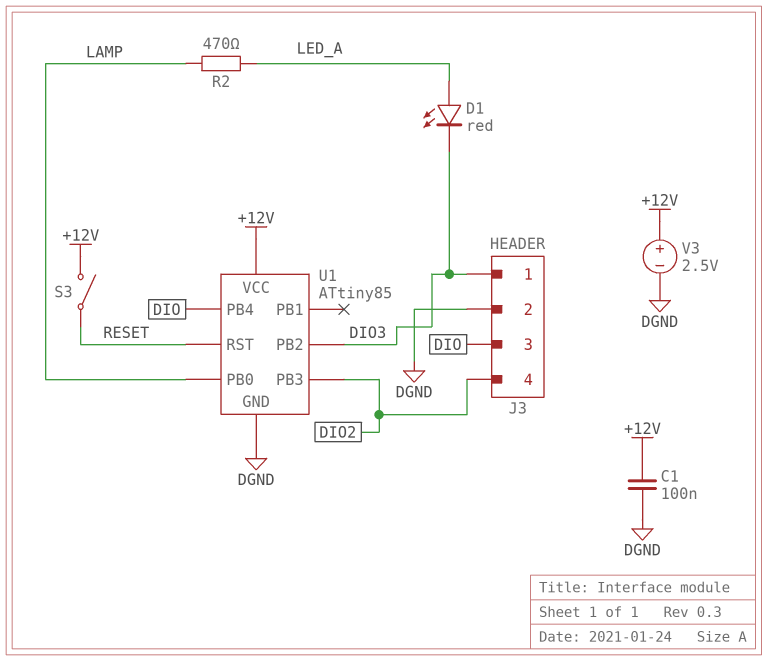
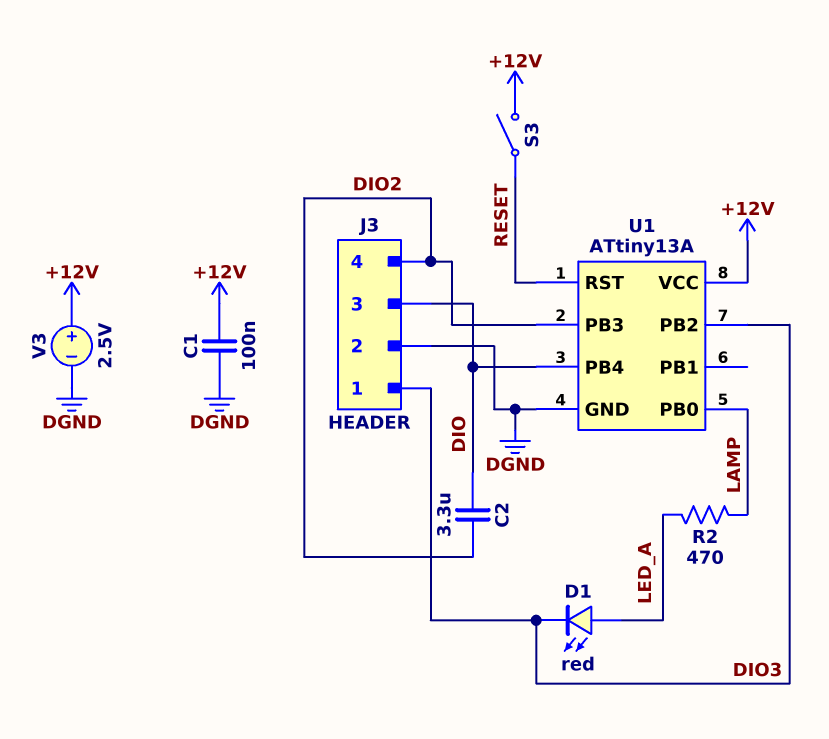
C2: none -> 3.3uF (DIO, DIO2)
U1: ATtiny85 -> ATtiny13A

